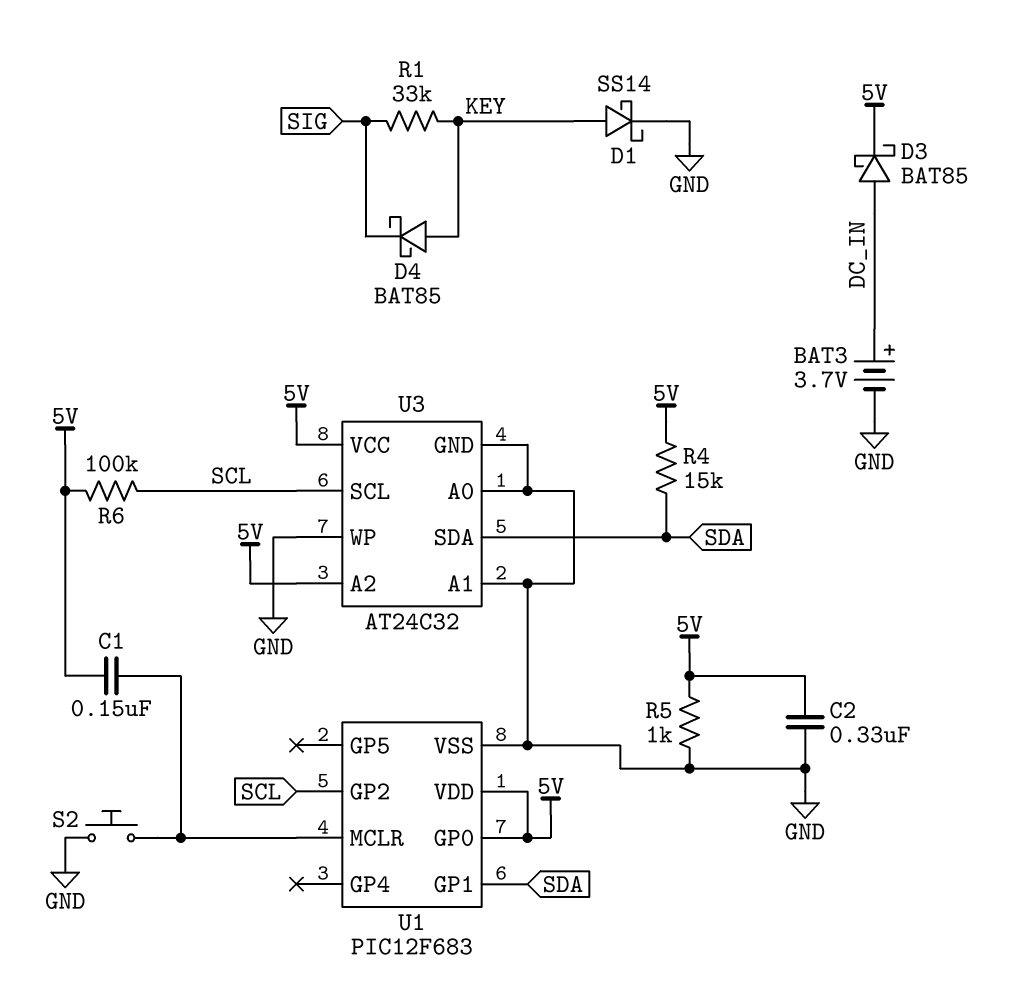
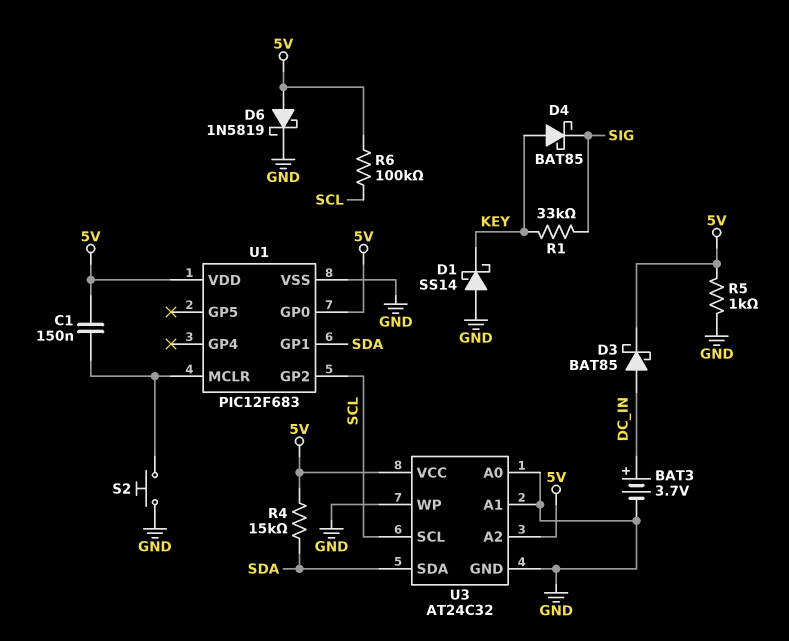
C2: 330nF (5V, GND) -> none
D1: schottky SS14 (A KEY, K GND) -> schottky SS14 (A GND, K KEY)
D6: none -> schottky 1N5819 (A 5V, K GND)

